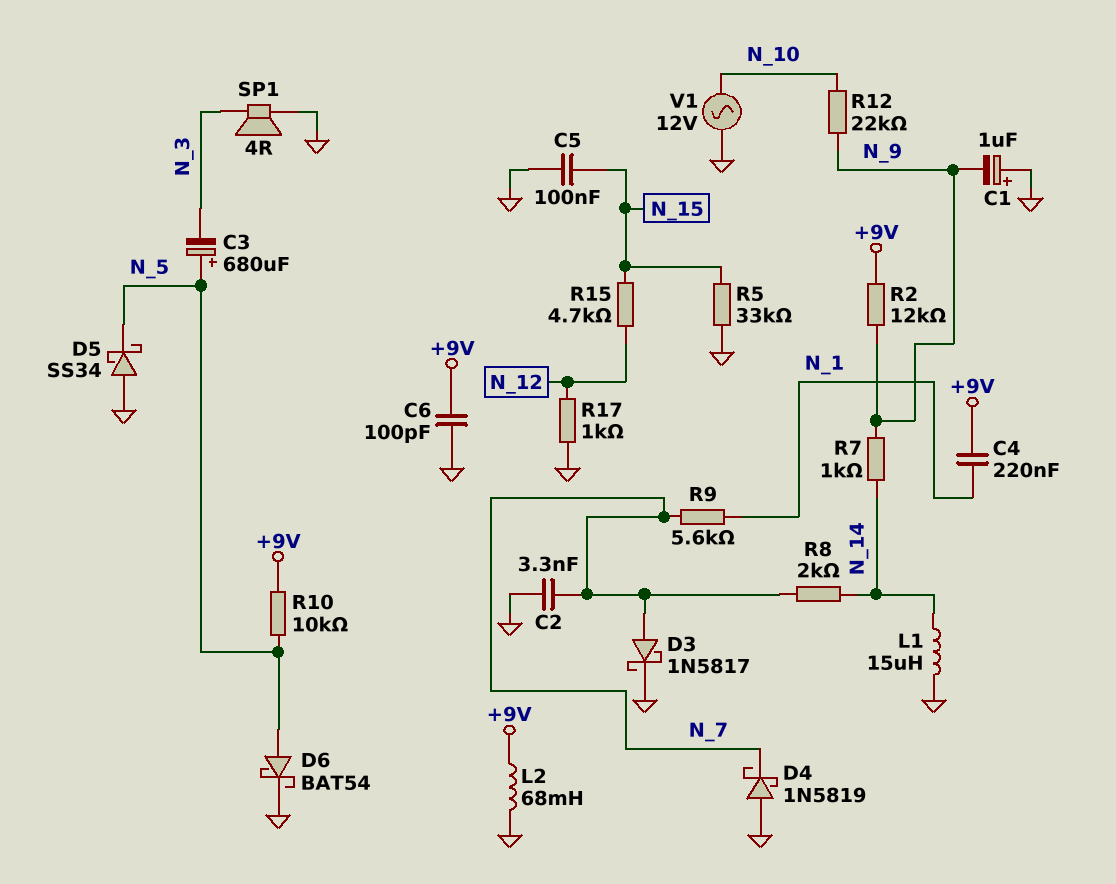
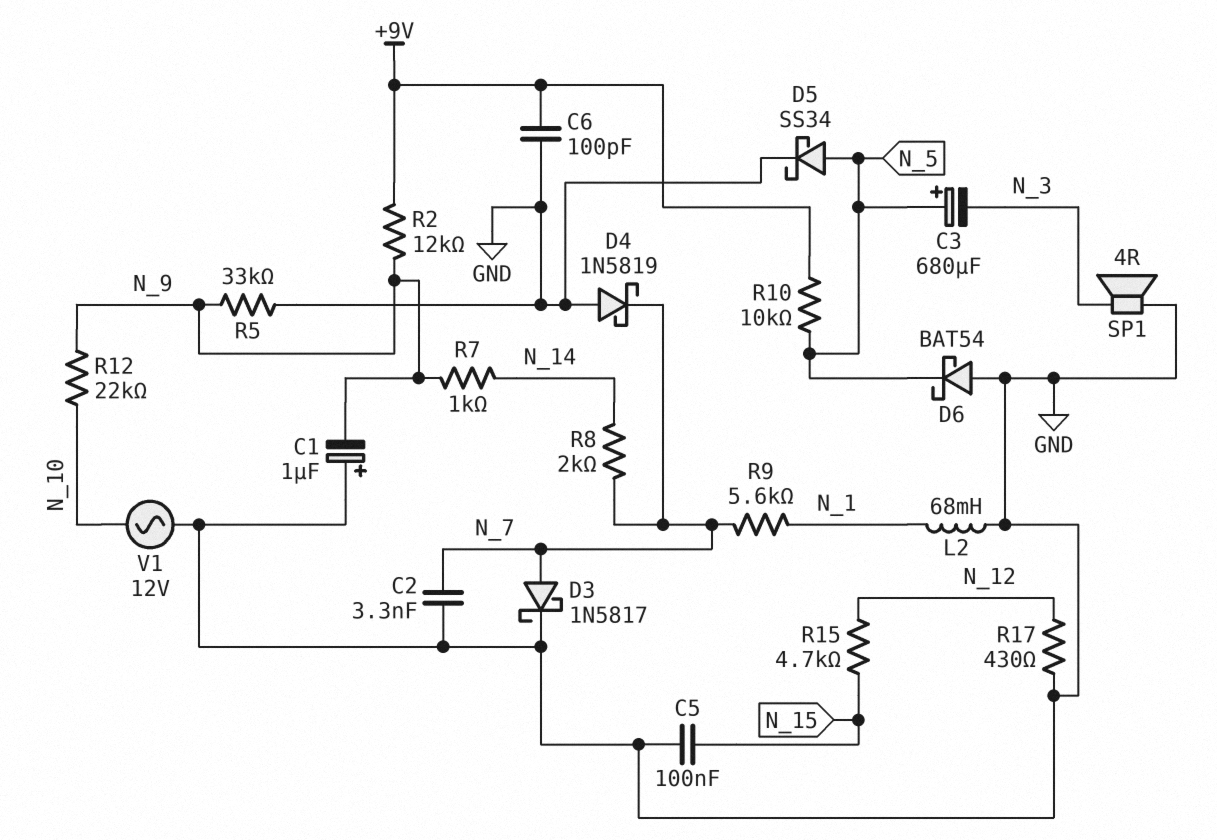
C4: 220nF (+9V, N_1) -> none
D5: schottky SS34 (A GND, K N_5) -> schottky SS34 (A N_5, K GND)
D6: schottky BAT54 (A N_5, K GND) -> schottky BAT54 (A GND, K N_5)
L1: 15uH (GND, N_14) -> none
L2: 68mH (+9V, GND) -> 68mH (GND, N_1)
R5: 33k (GND, N_15) -> 33k (GND, N_9)
R17: 1k (GND, N_12) -> 430 (GND, N_12)

